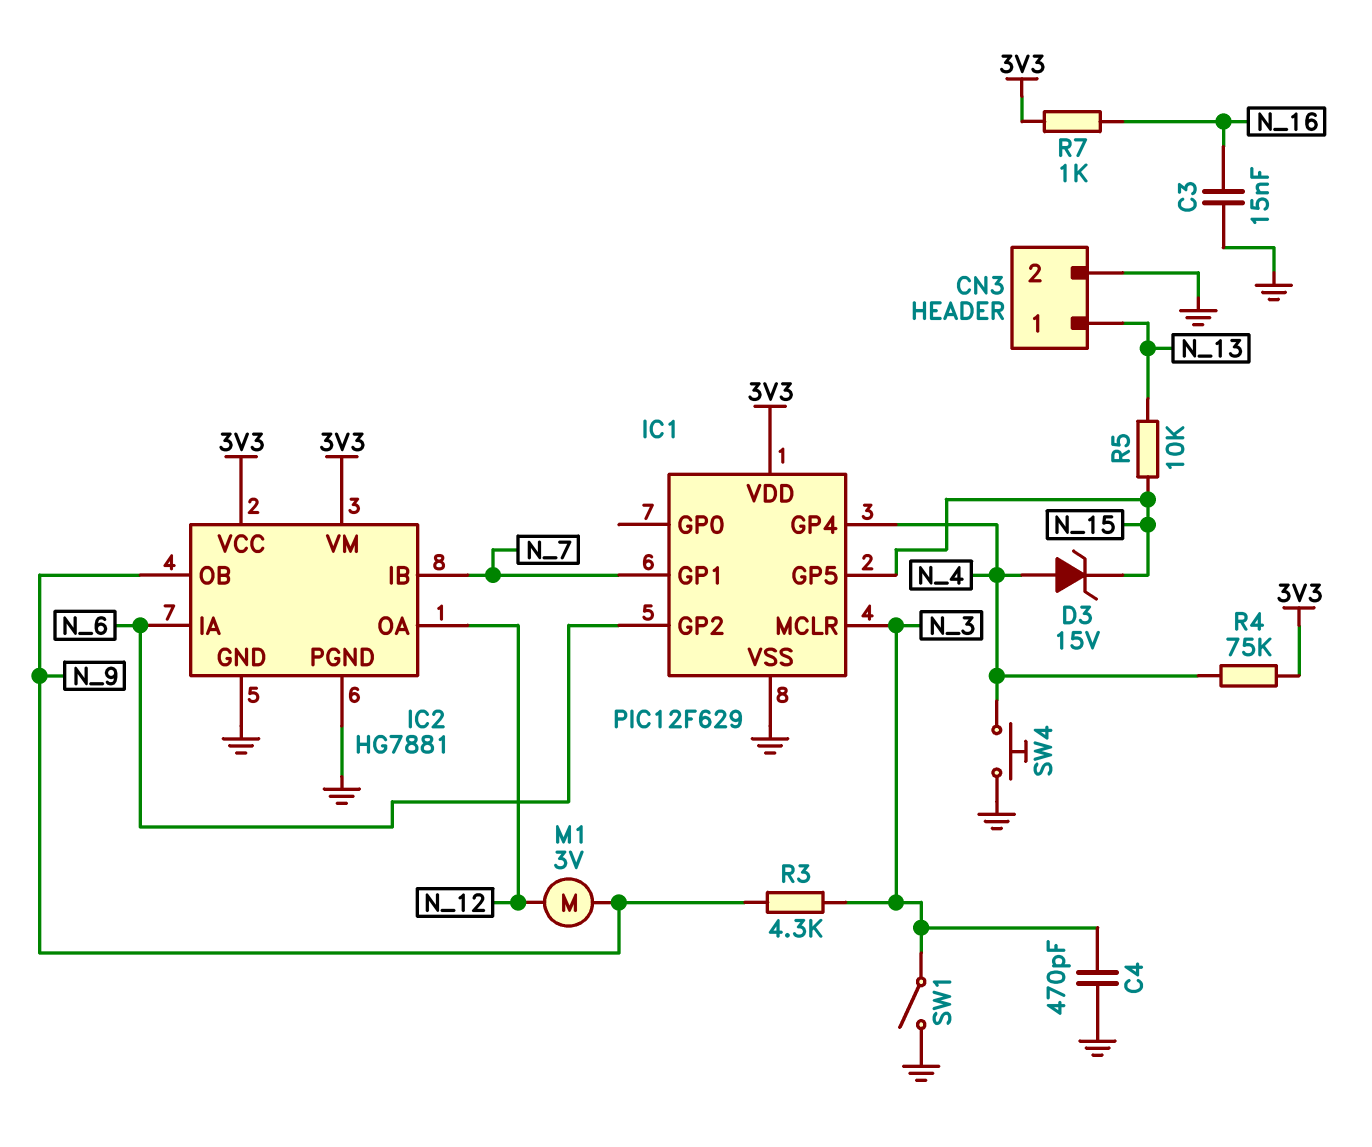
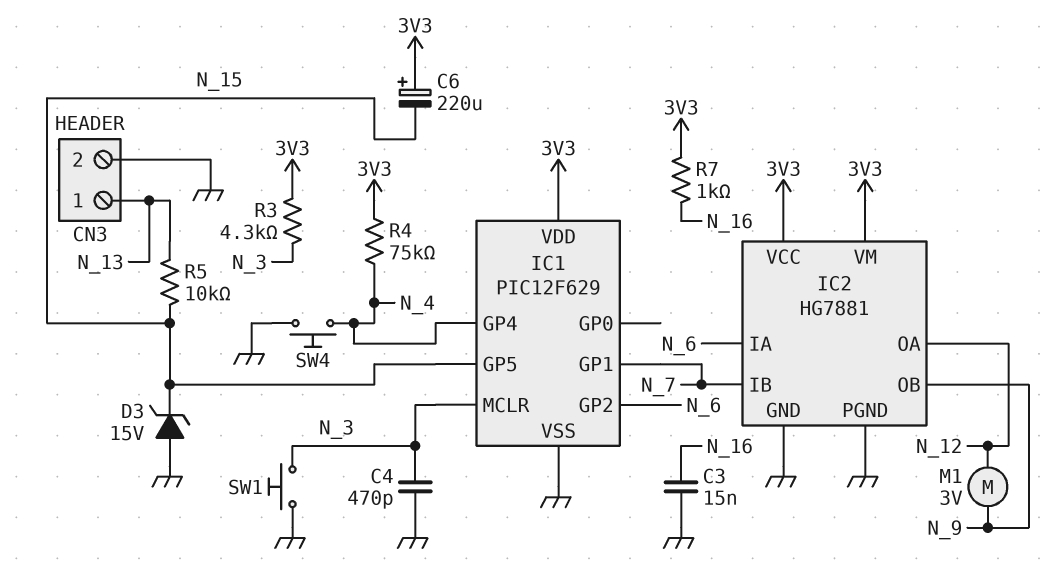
C6: none -> 220uF (plus 3V3, minus N_15)
D3: zener 15V (A N_4, K N_15) -> zener 15V (A GND, K N_15)
R3: 4.3k (N_3, N_9) -> 4.3k (3V3, N_3)
SW1: switch (GND, N_3) -> button (GND, N_3)

